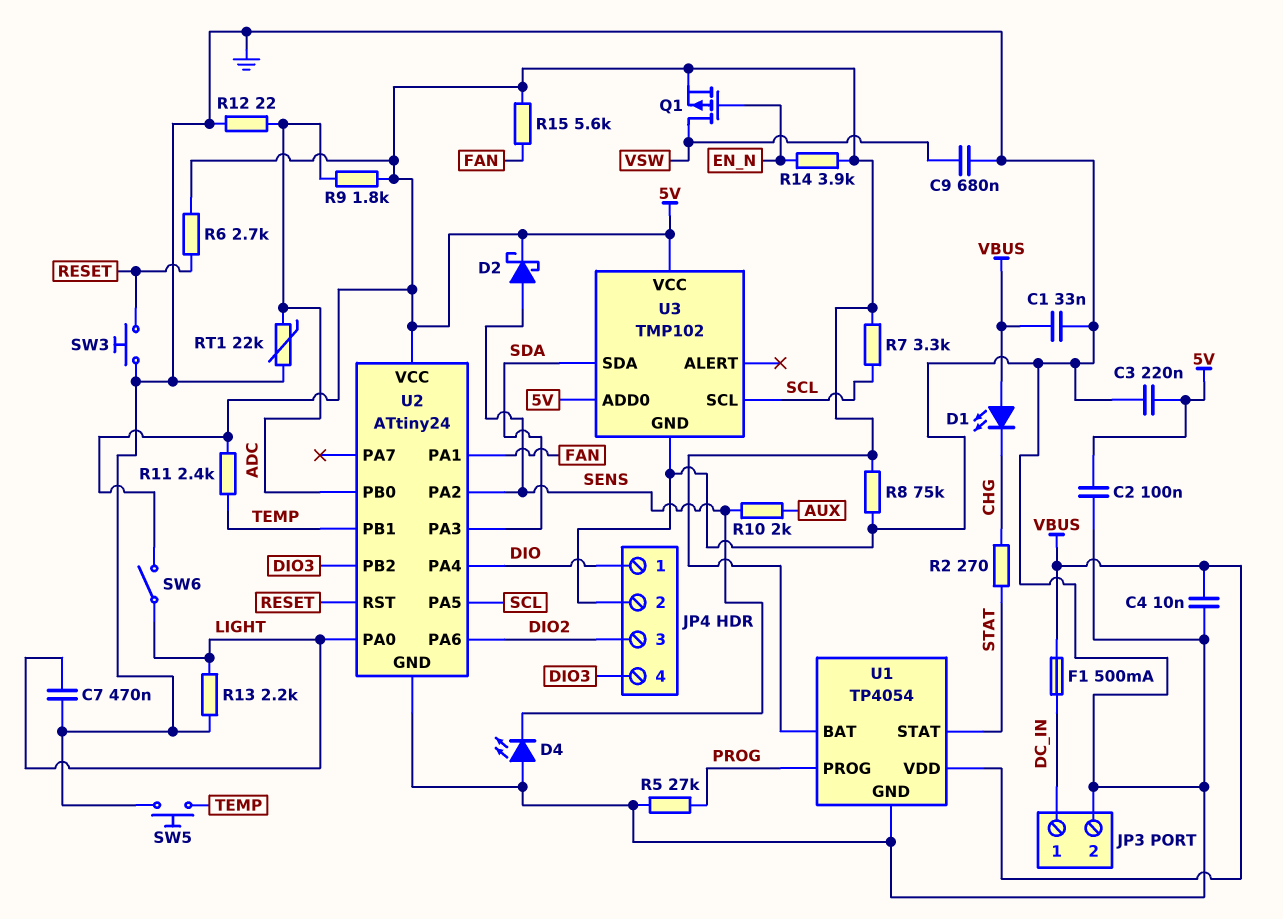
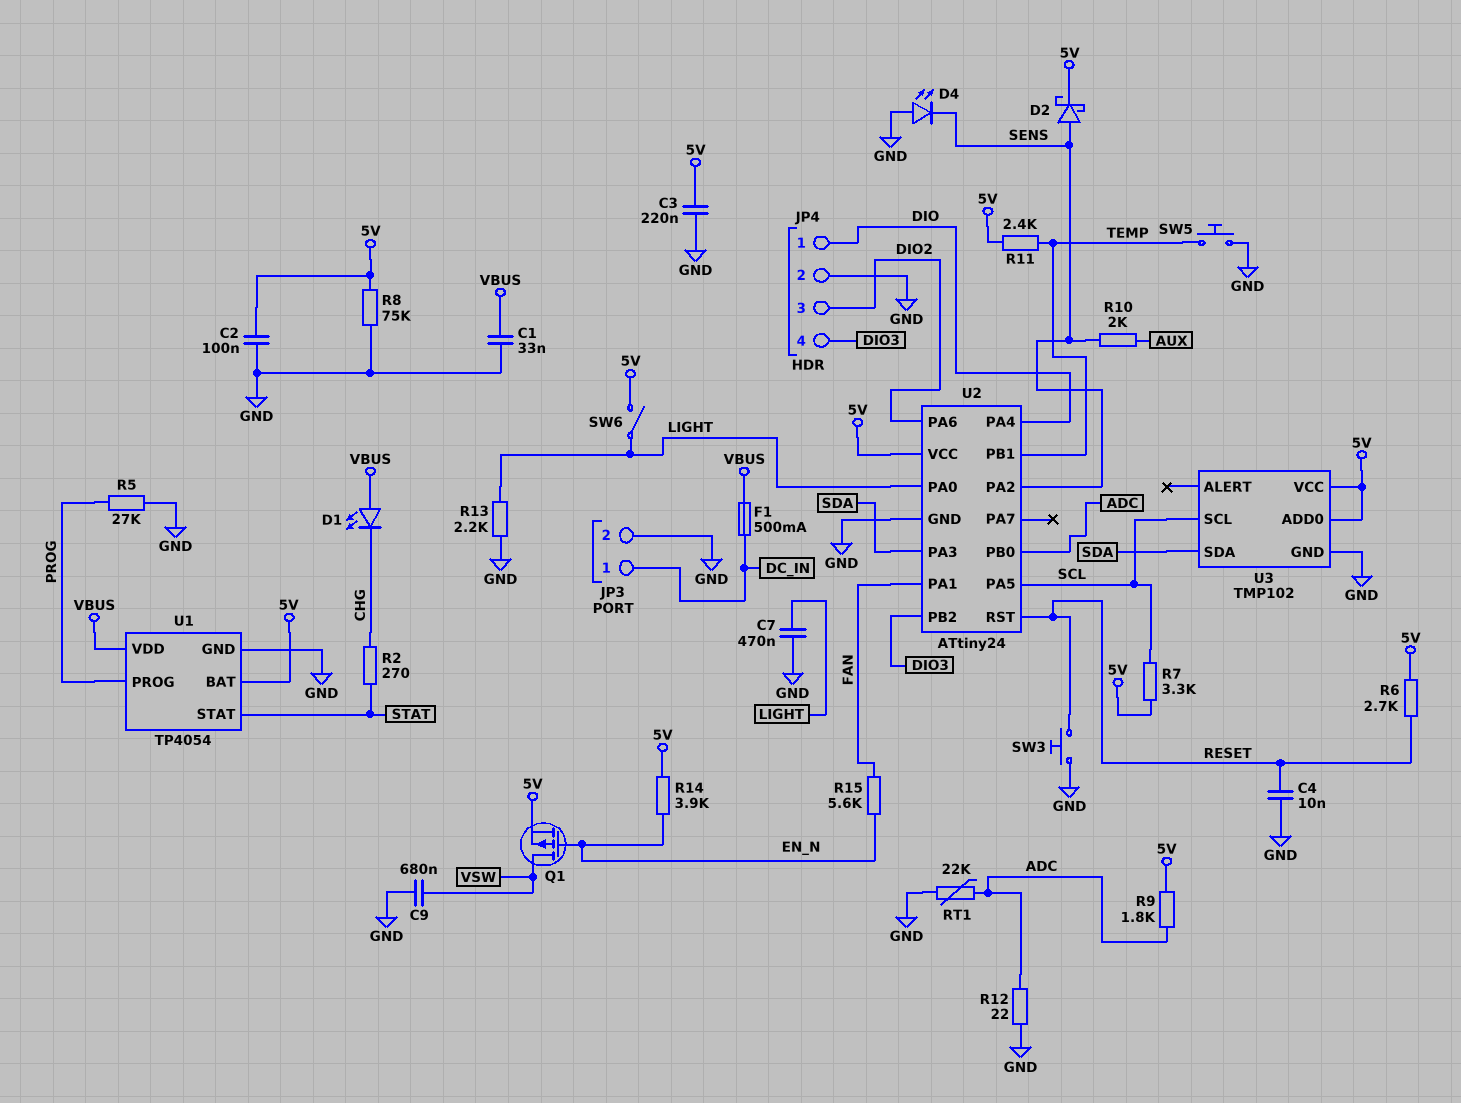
C4: 10nF (GND, VBUS) -> 10nF (GND, RESET)
R15: 5.6k (5V, FAN) -> 5.6k (EN_N, FAN)

